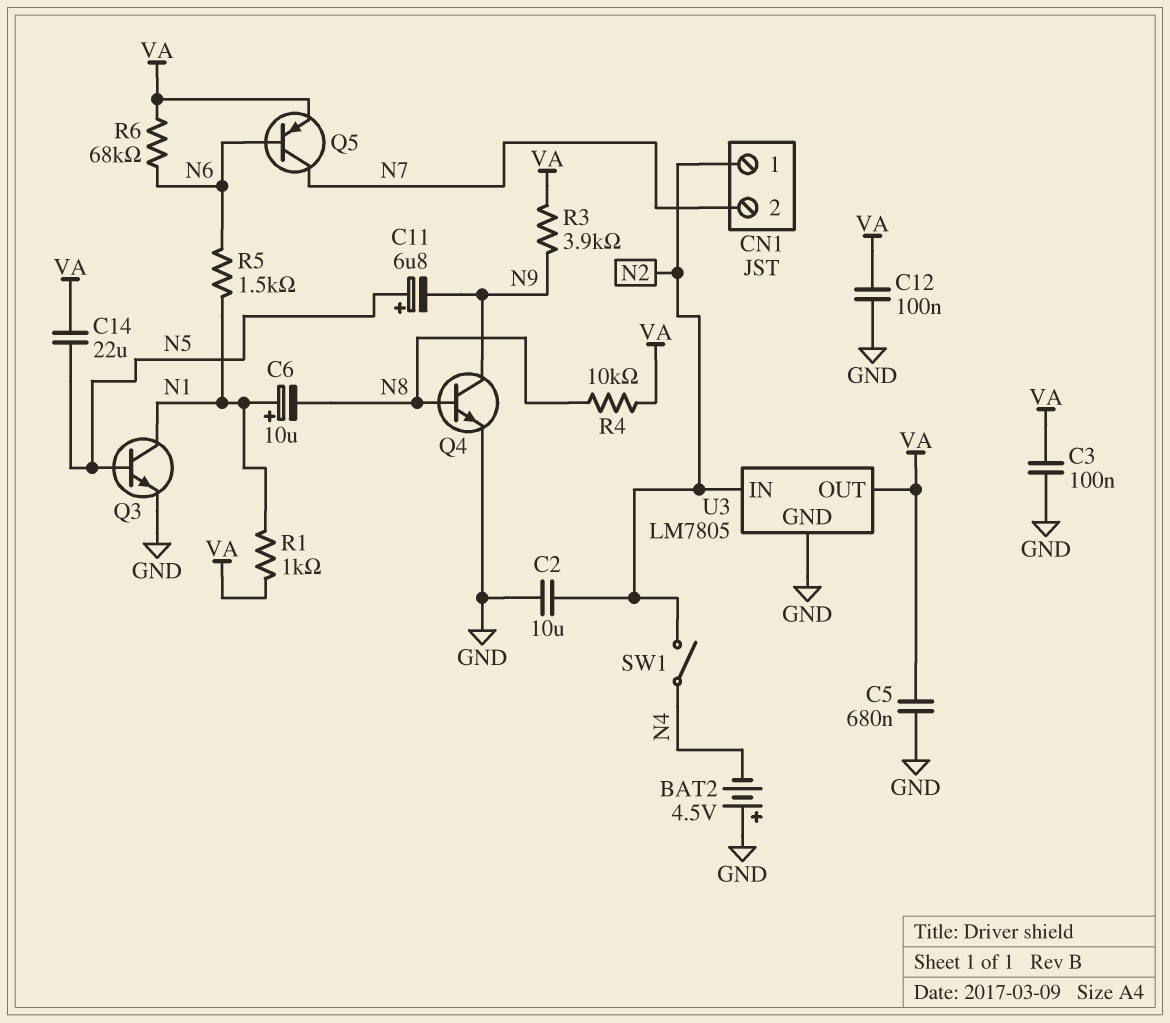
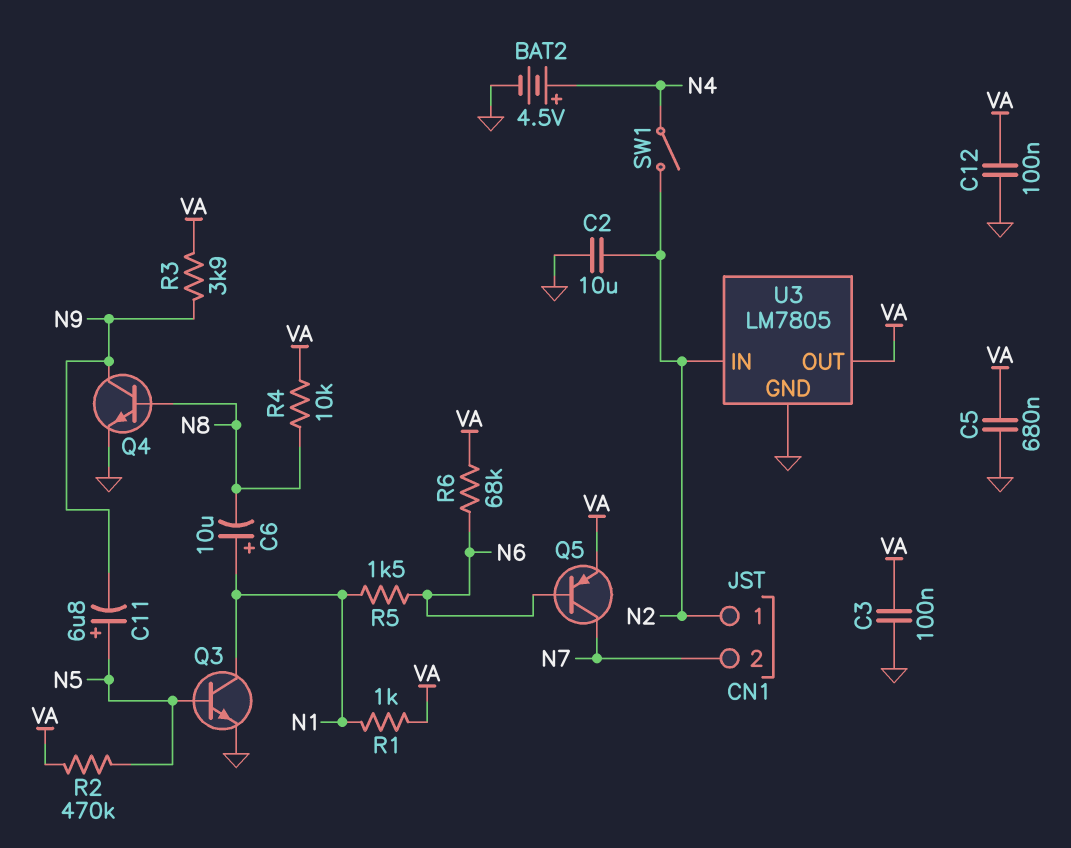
BAT2: 4.5V (plus GND, minus N4) -> 4.5V (plus N4, minus GND)
C14: 22uF (N5, VA) -> none
R2: none -> 470k (N5, VA)

